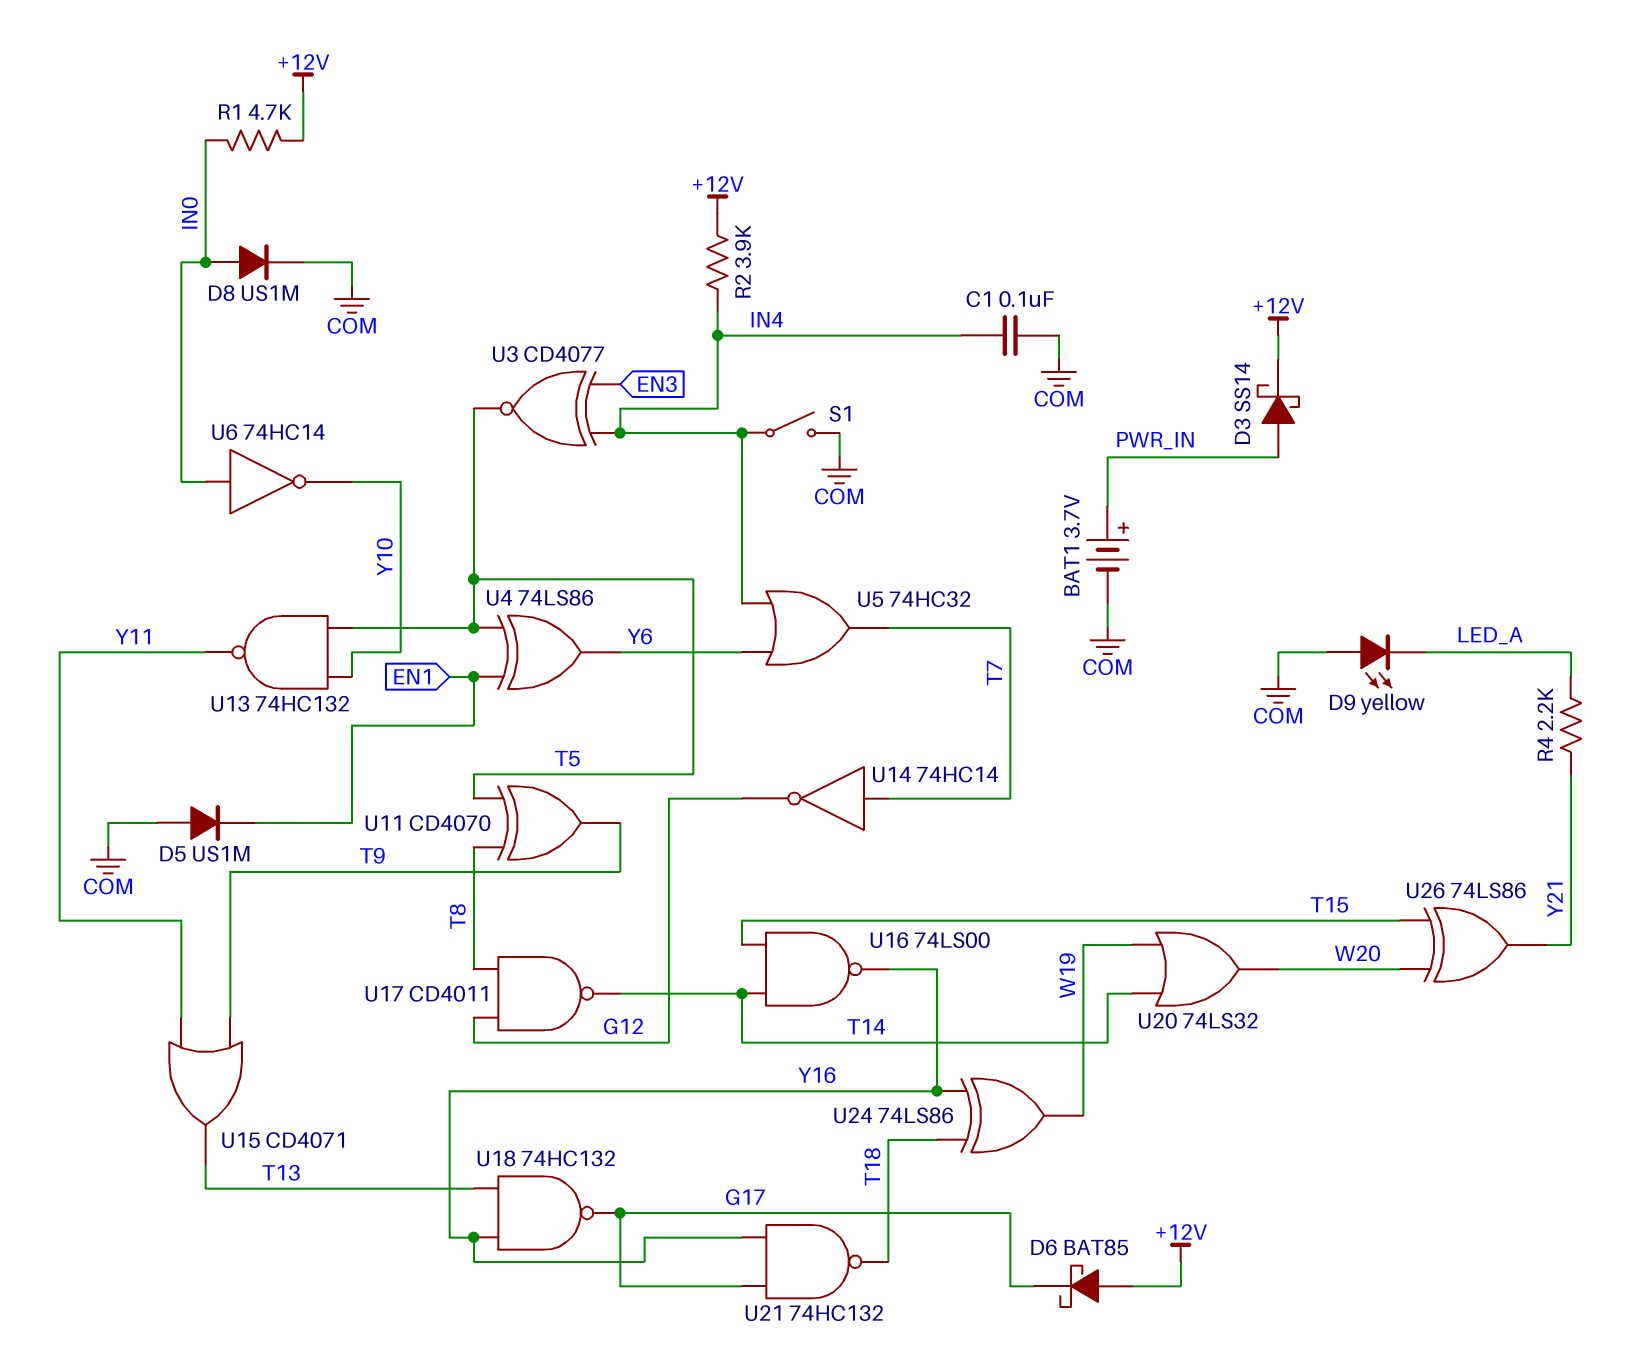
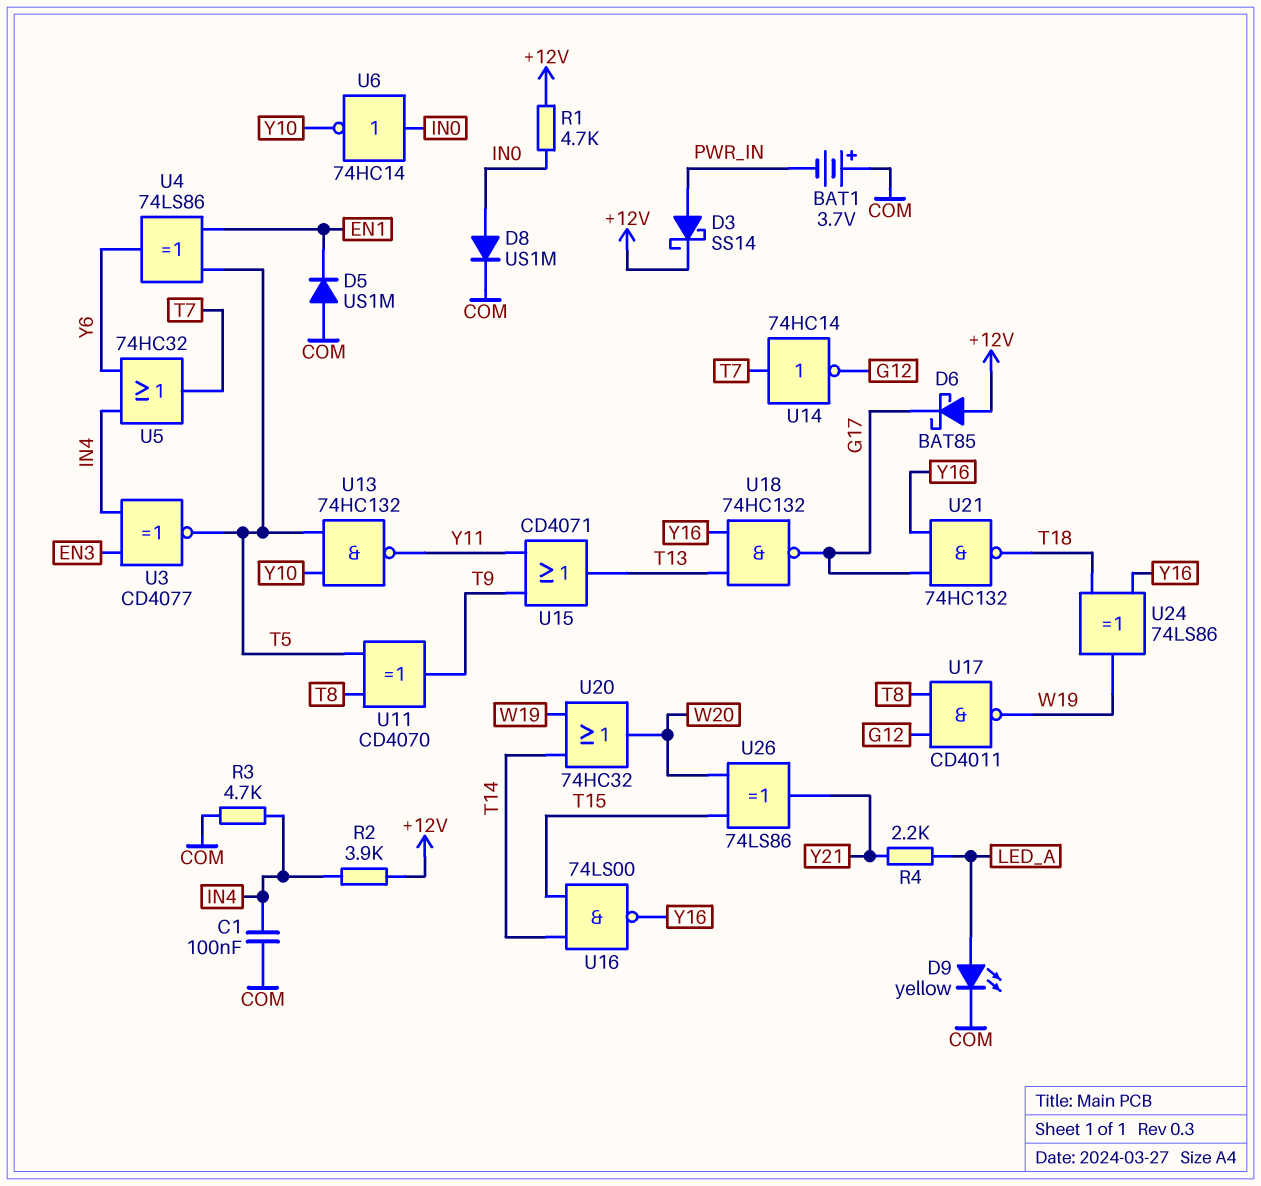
BAT1: 3.7V (plus PWR_IN, minus COM) -> 3.7V (plus COM, minus PWR_IN)
D9: LED yellow (A COM, K LED_A) -> LED yellow (A LED_A, K COM)
R3: none -> 4.7k (COM, IN4)
S1: switch (COM, IN4) -> none
U17: NAND CD4011 (in G12, in T8, out T14) -> NAND CD4011 (in G12, in T8, out W19)
U20: OR 74LS32 (in T14, in W19, out W20) -> OR 74HC32 (in T14, in W19, out W20)

